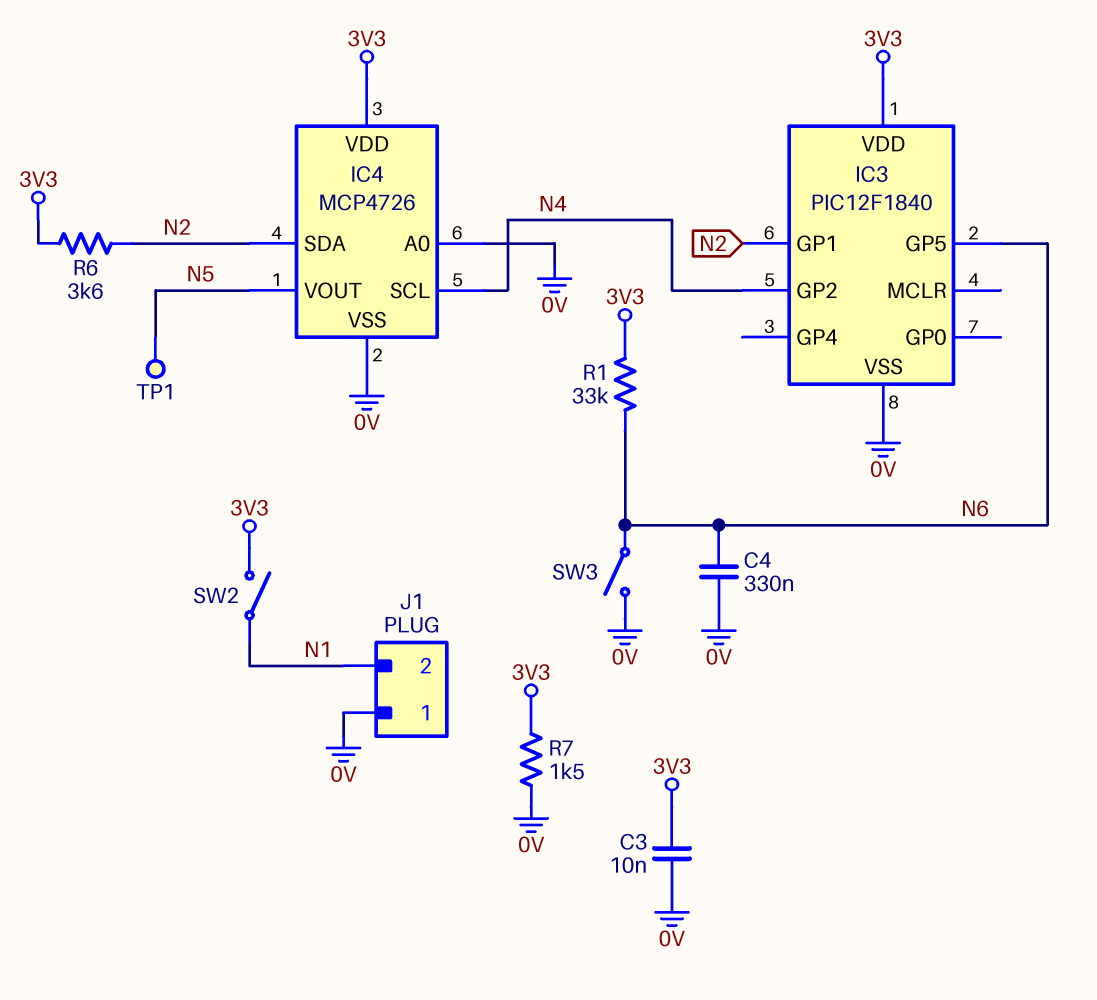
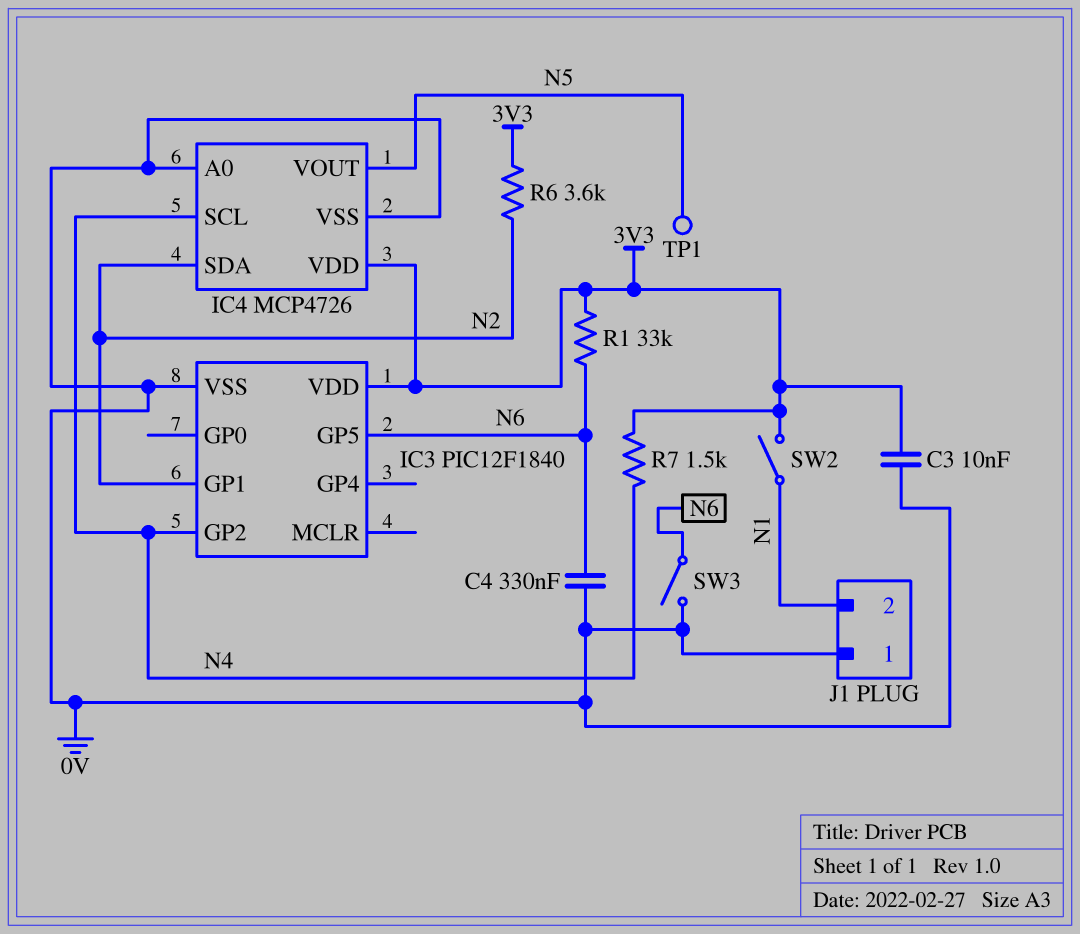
R7: 1.5k (0V, 3V3) -> 1.5k (3V3, N4)

